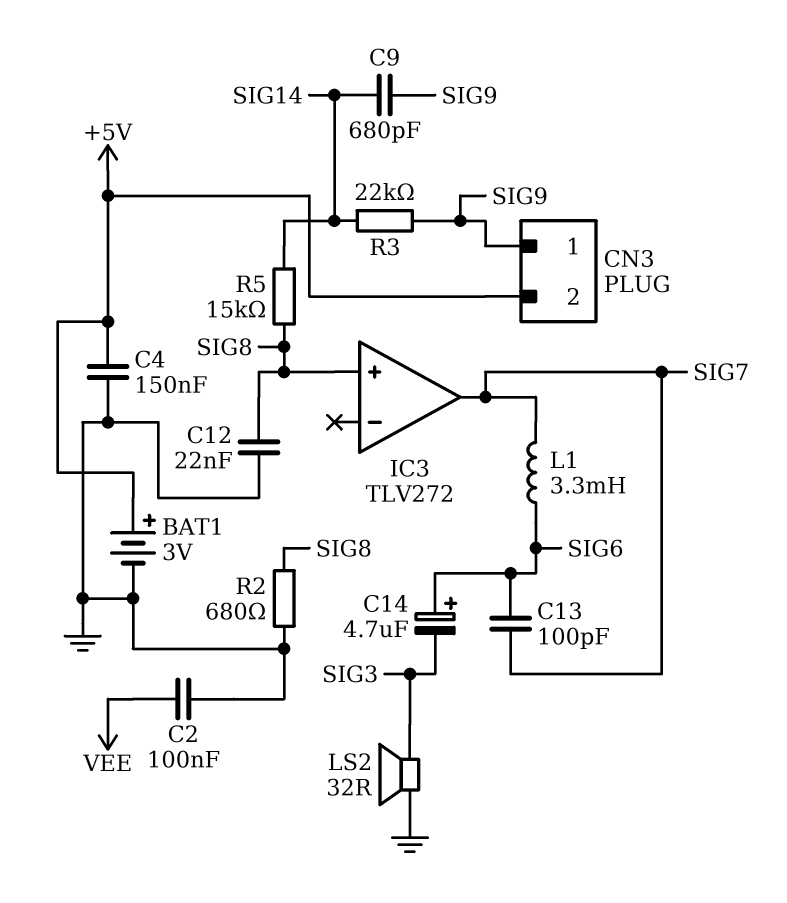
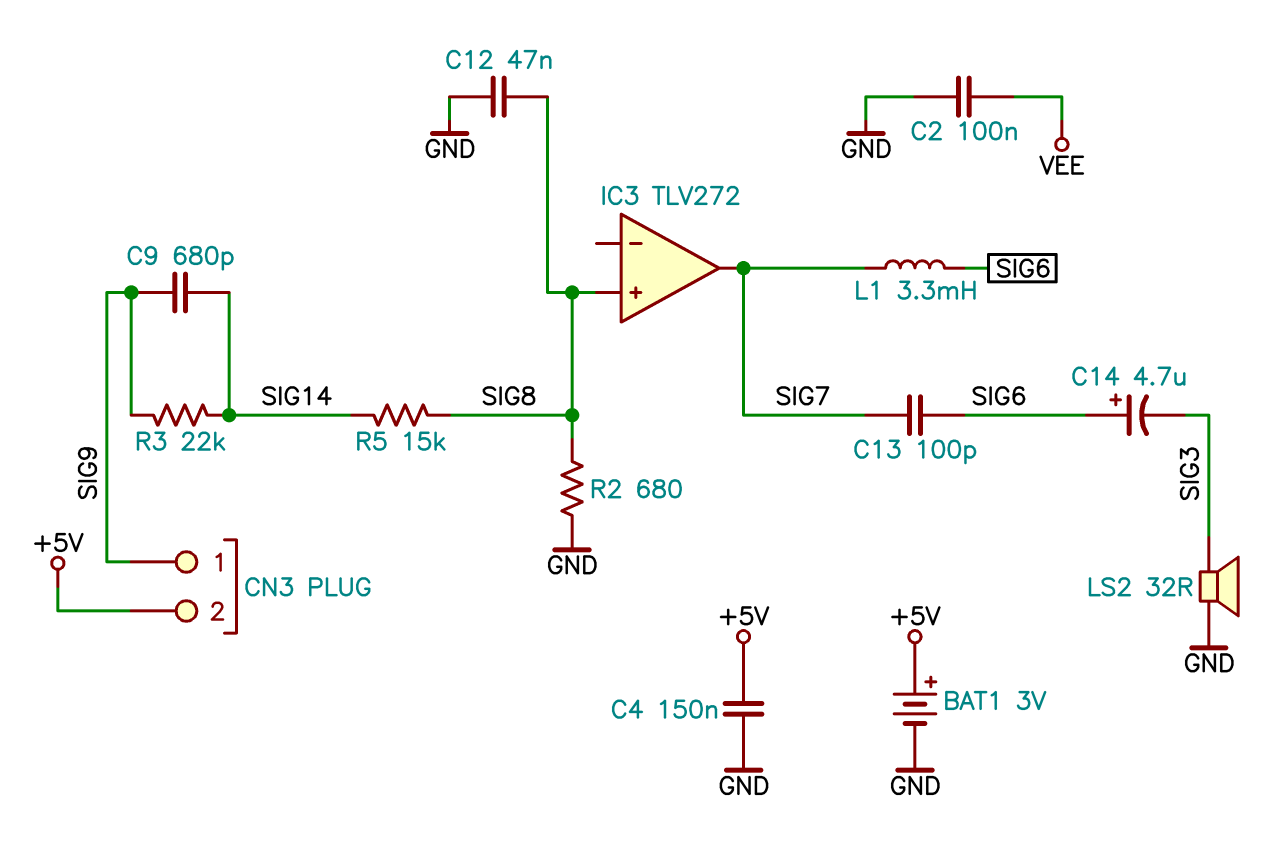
C12: 22nF (GND, SIG8) -> 47nF (GND, SIG8)

